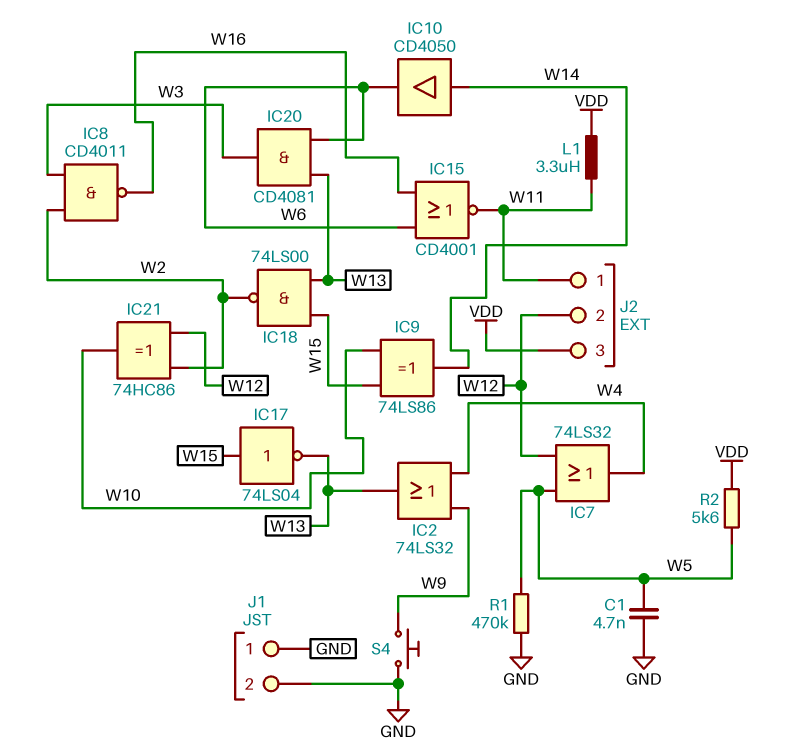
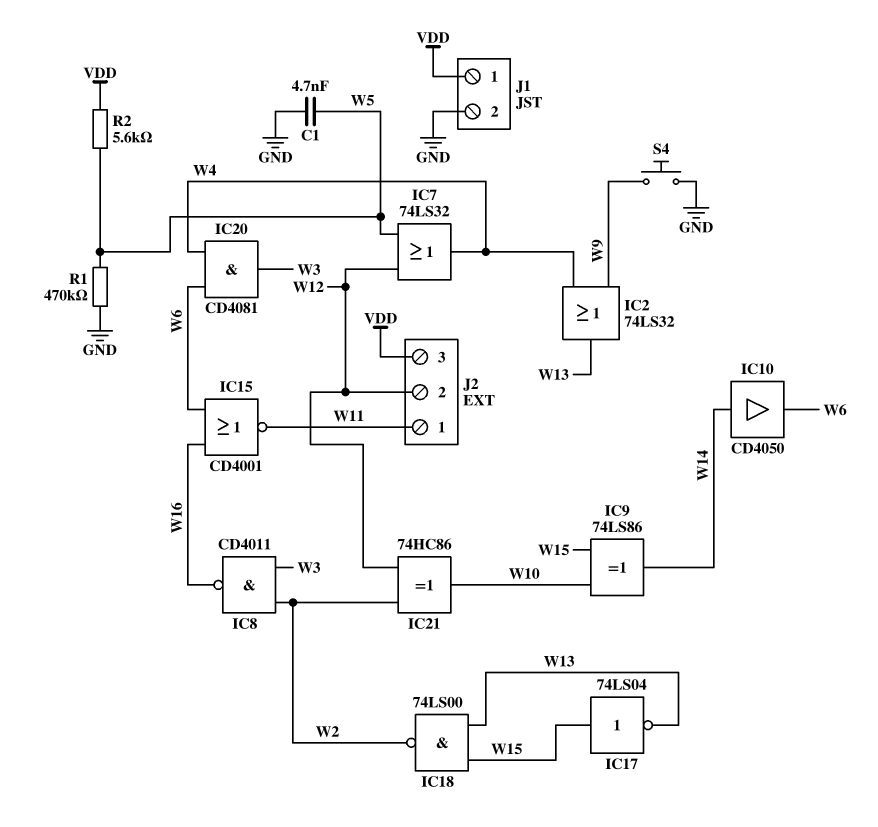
IC20: AND CD4081 (in W6, in W13, out W3) -> AND CD4081 (in W4, in W6, out W3)
J1 pin 1: GND -> VDD
L1: 3.3uH (VDD, W11) -> none

